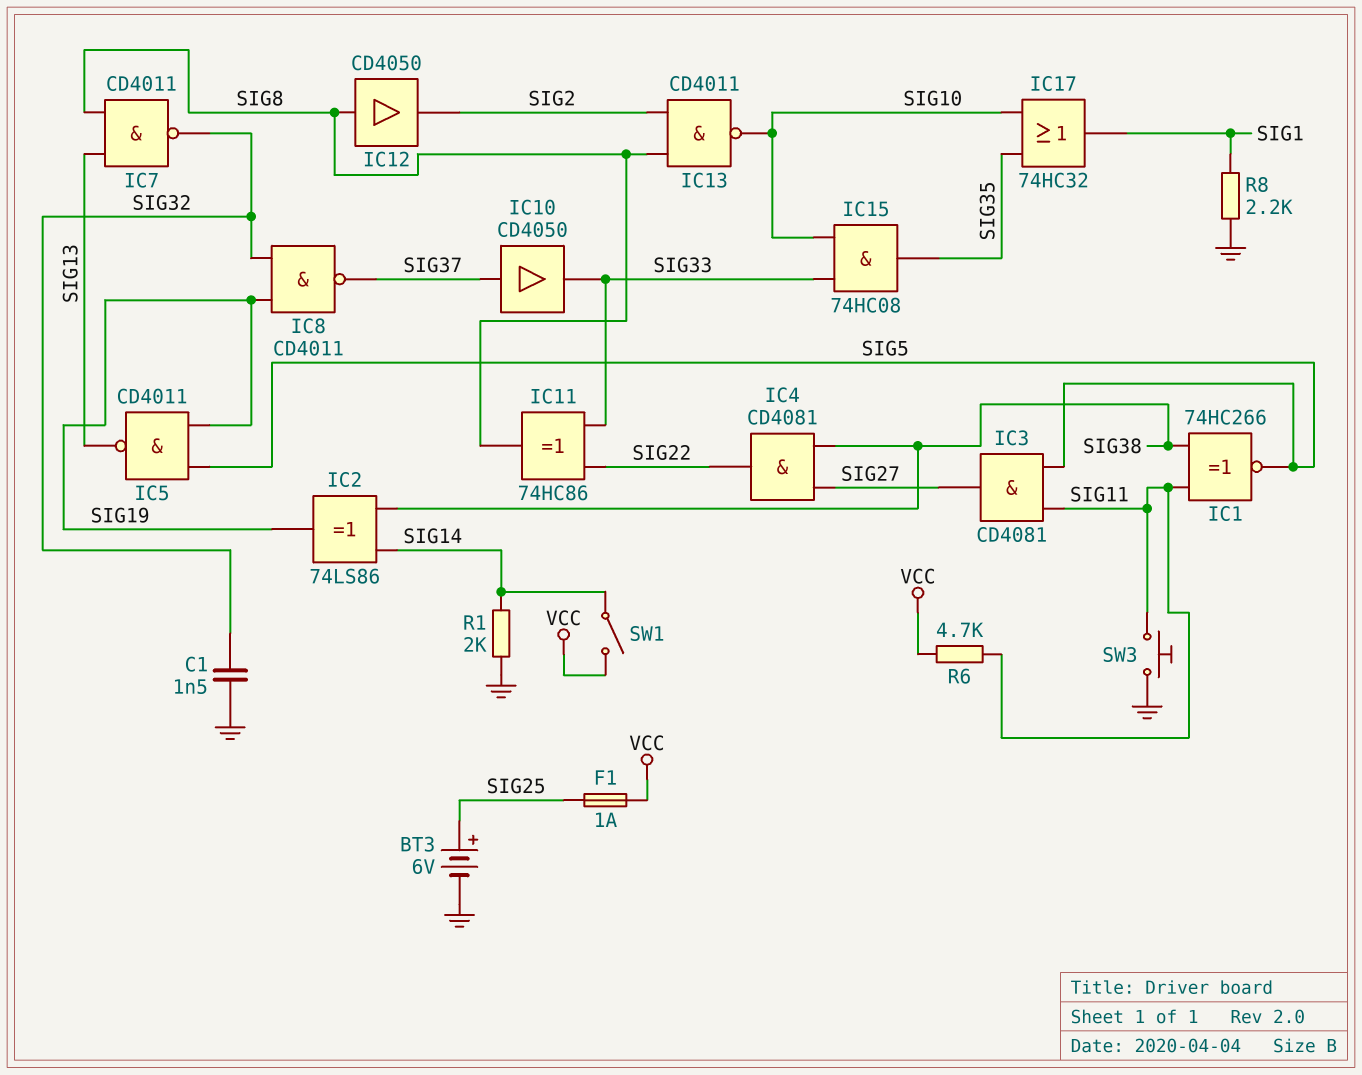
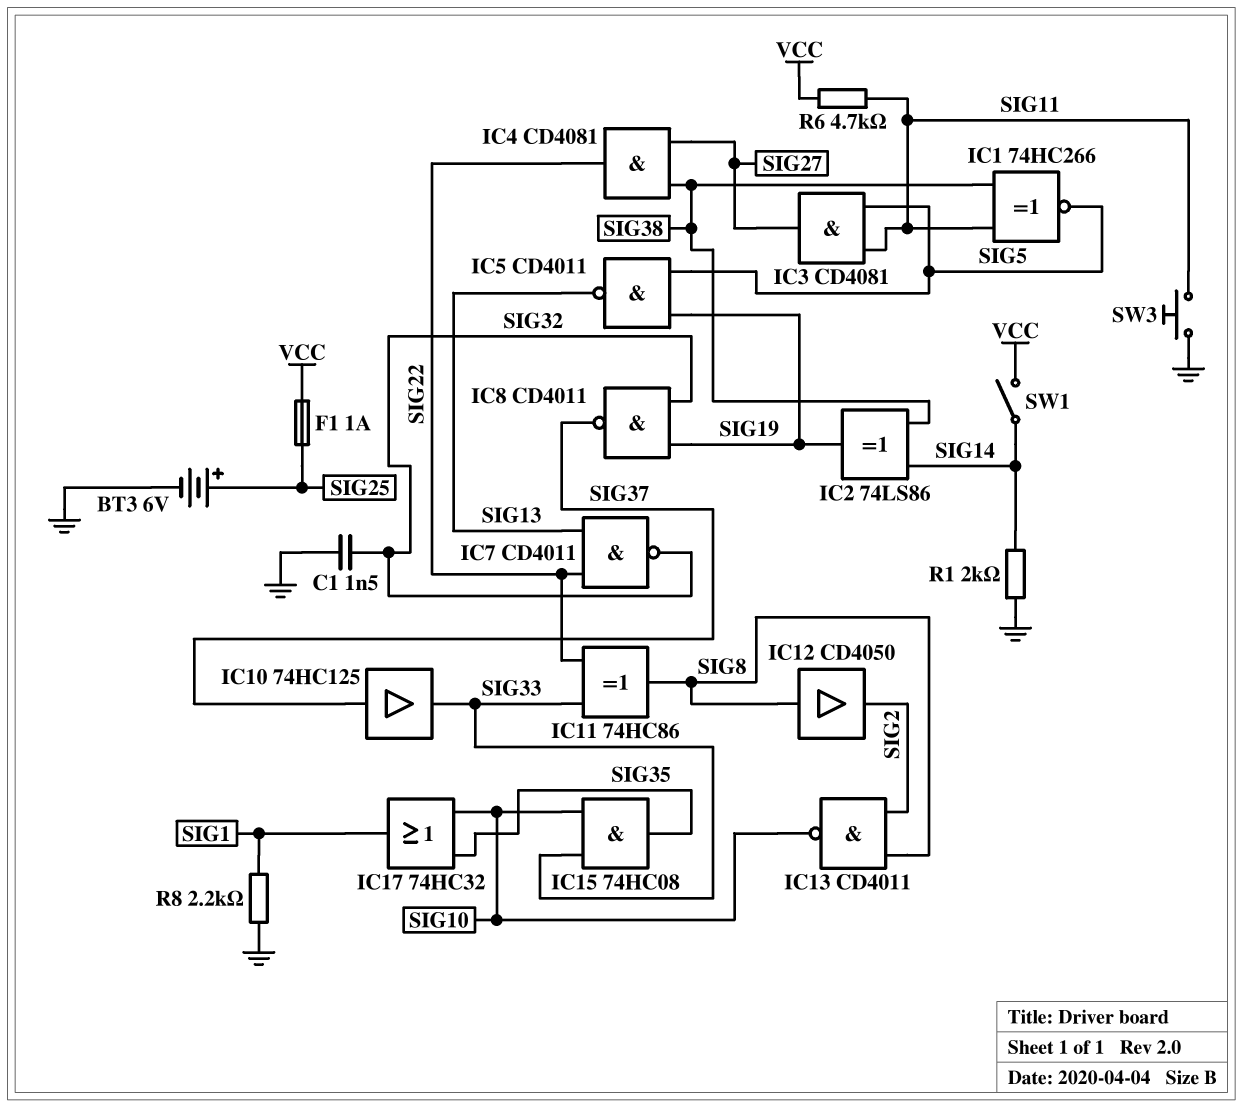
IC7: NAND CD4011 (in SIG8, in SIG13, out SIG32) -> NAND CD4011 (in SIG13, in SIG22, out SIG32)
IC10: buffer CD4050 (in SIG37, out SIG33) -> buffer 74HC125 (in SIG37, out SIG33)

